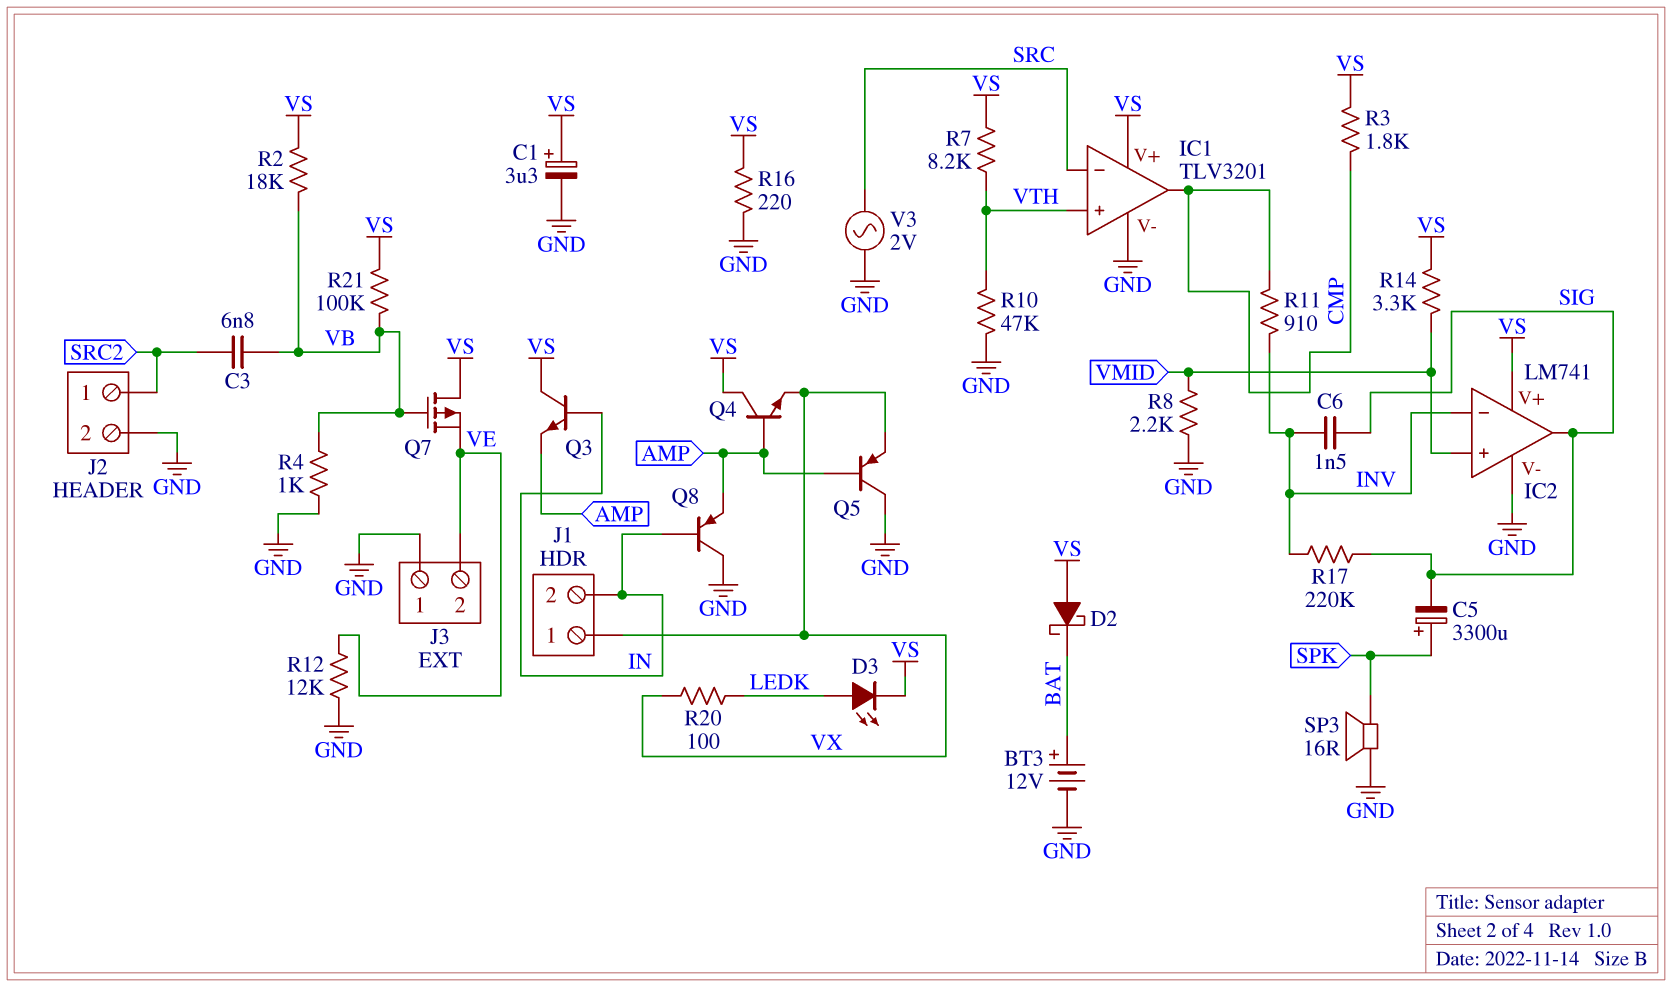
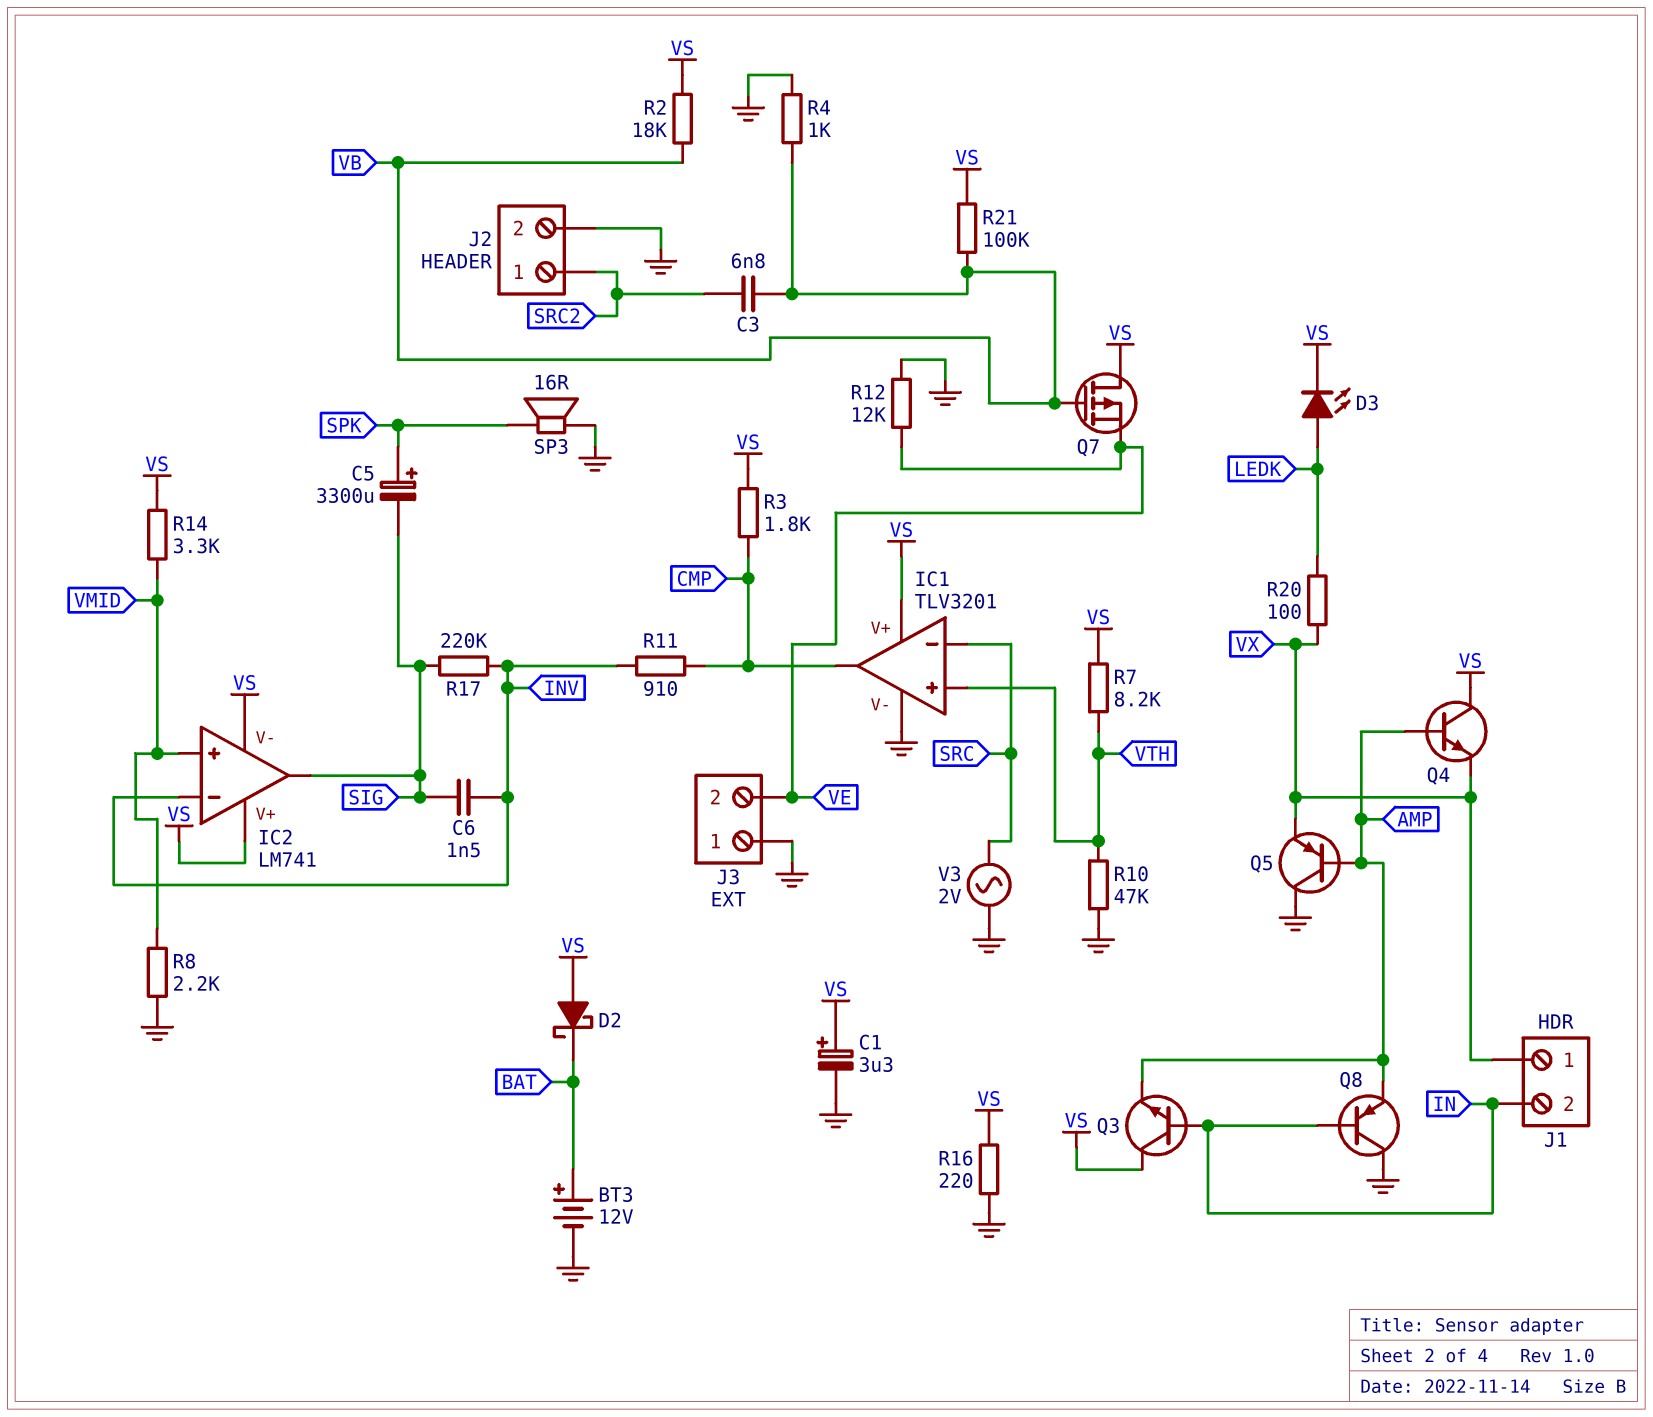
IC2 pin V-: GND -> VS

